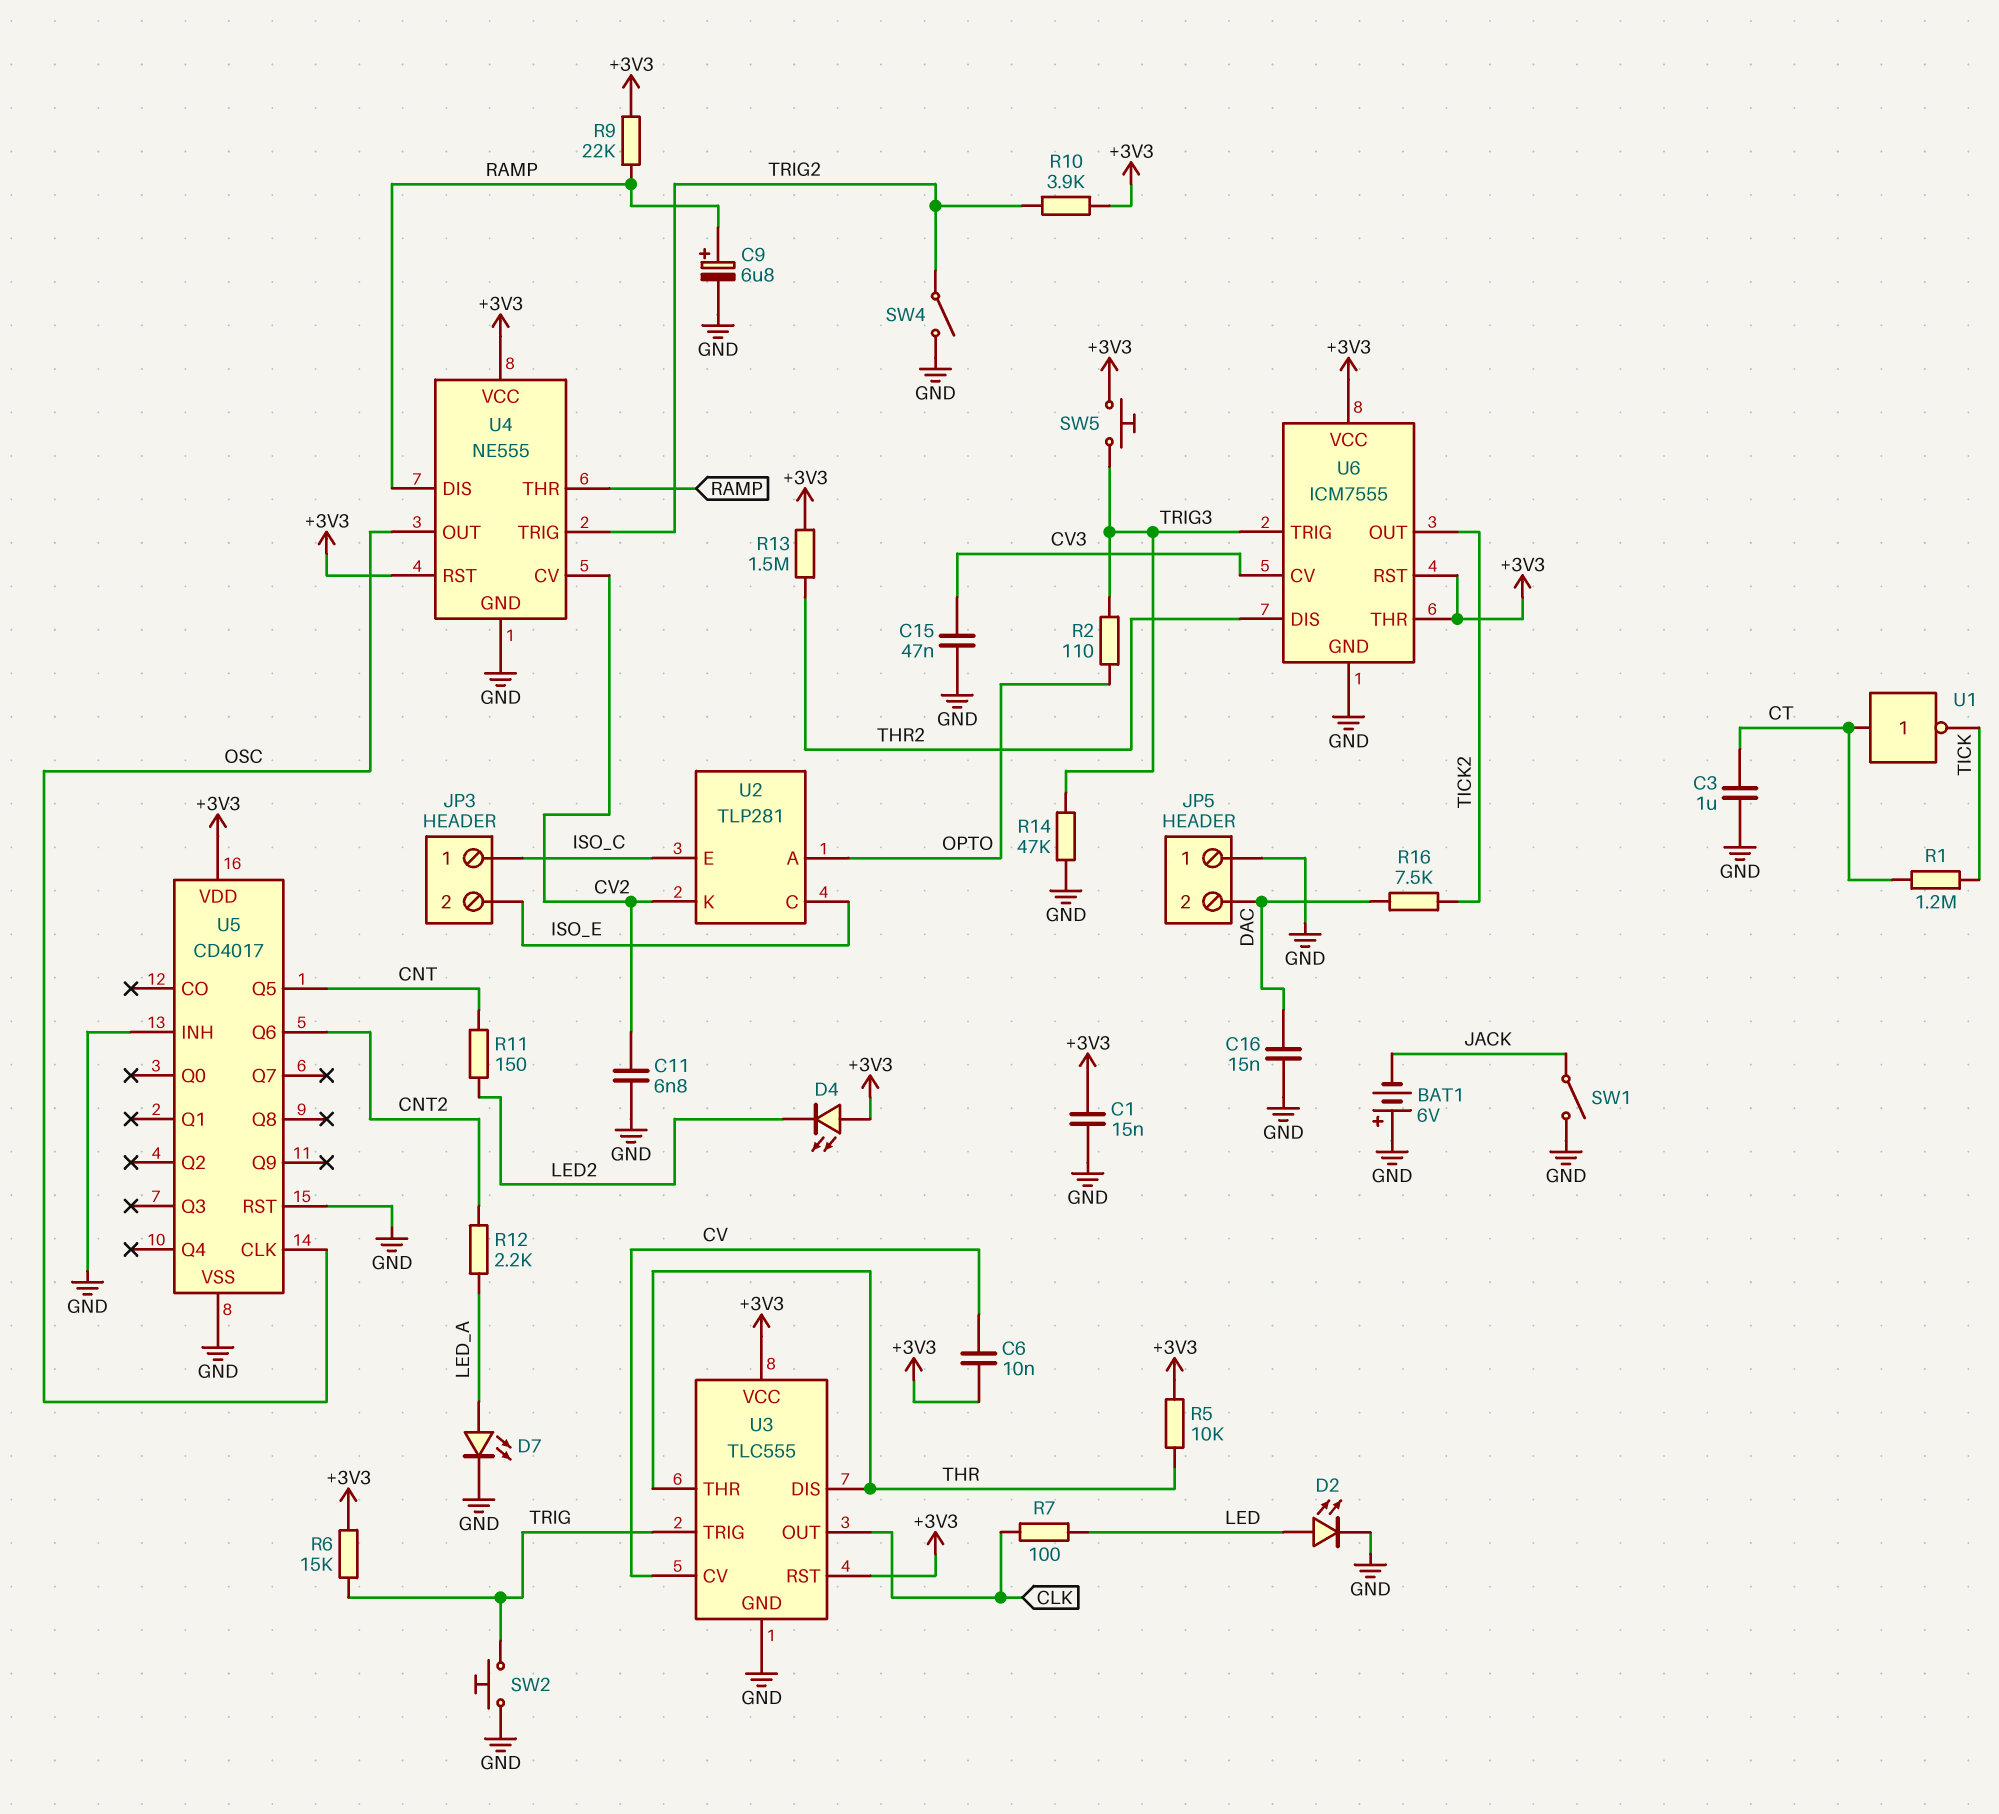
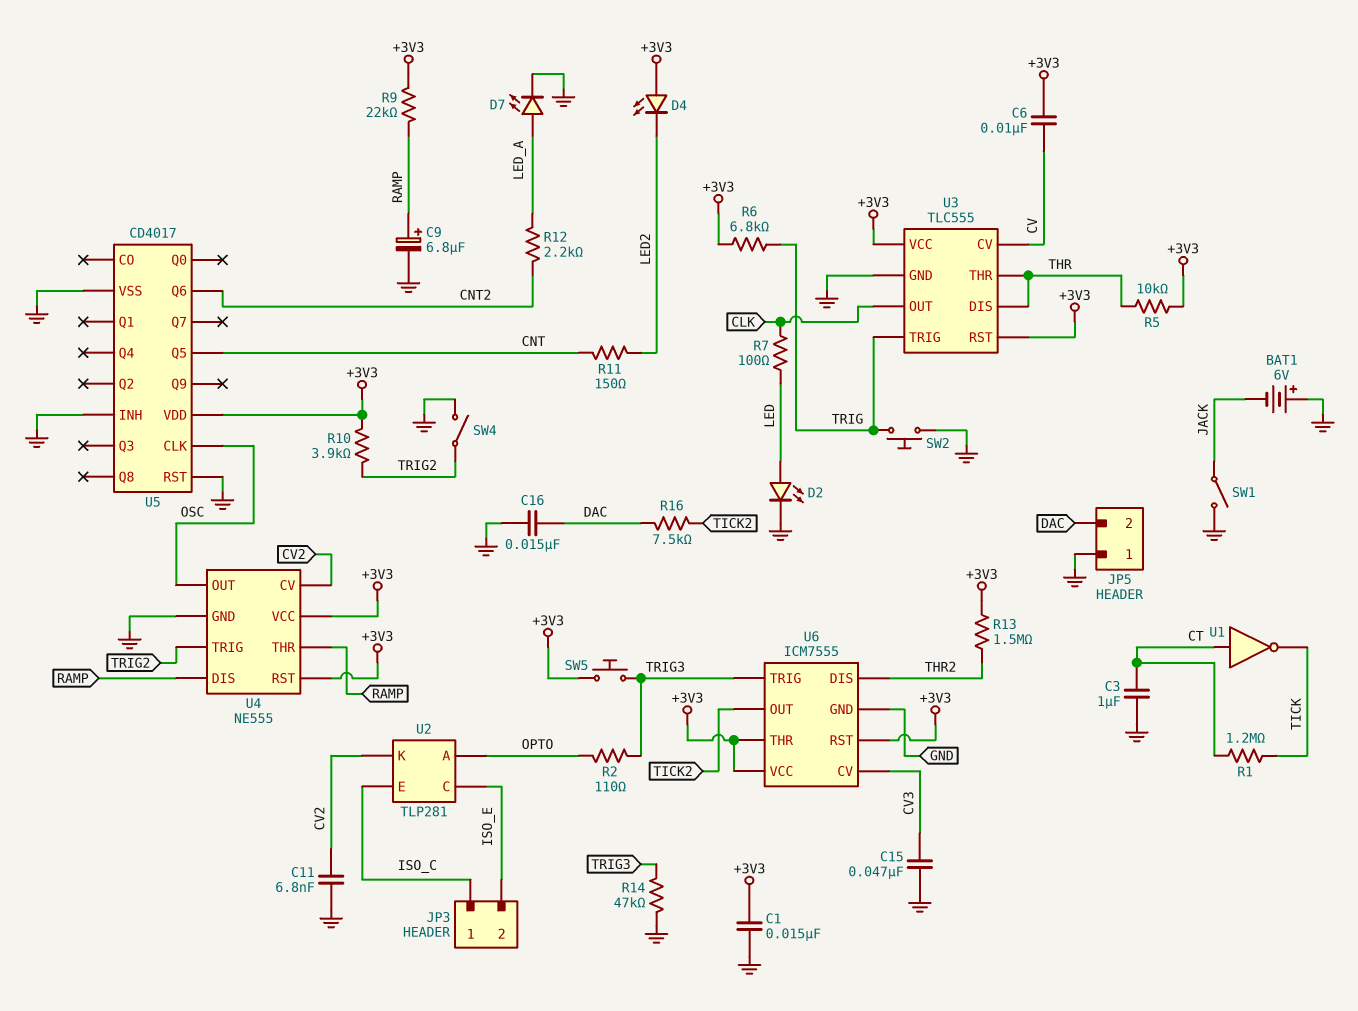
R6: 15k (+3V3, TRIG) -> 6.8k (+3V3, TRIG)

